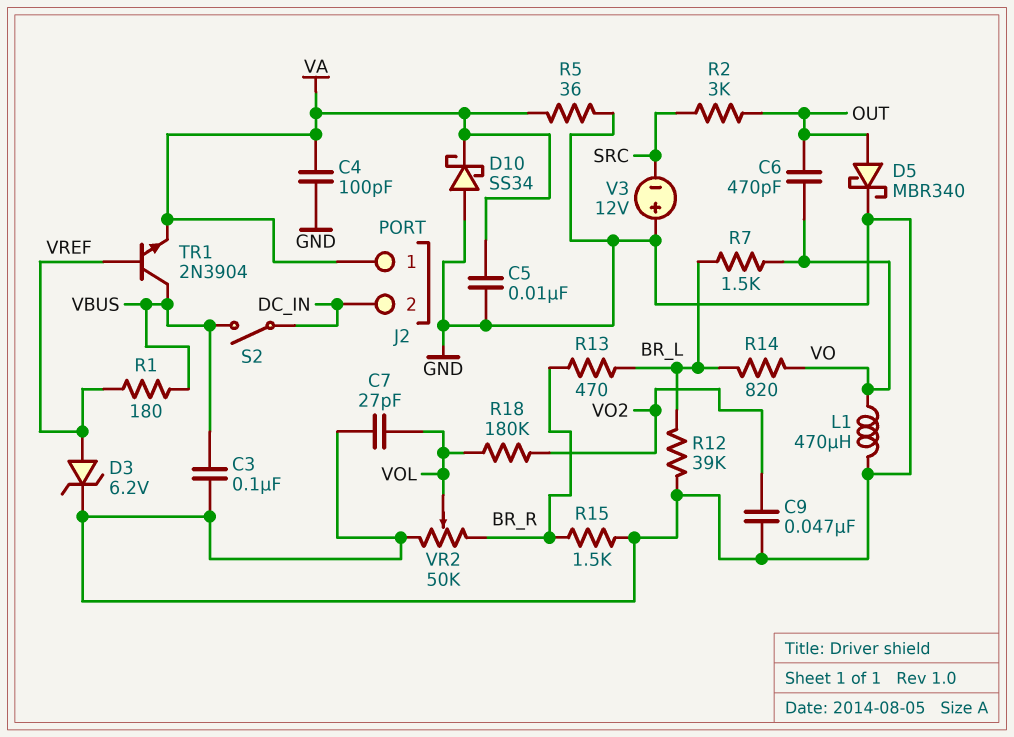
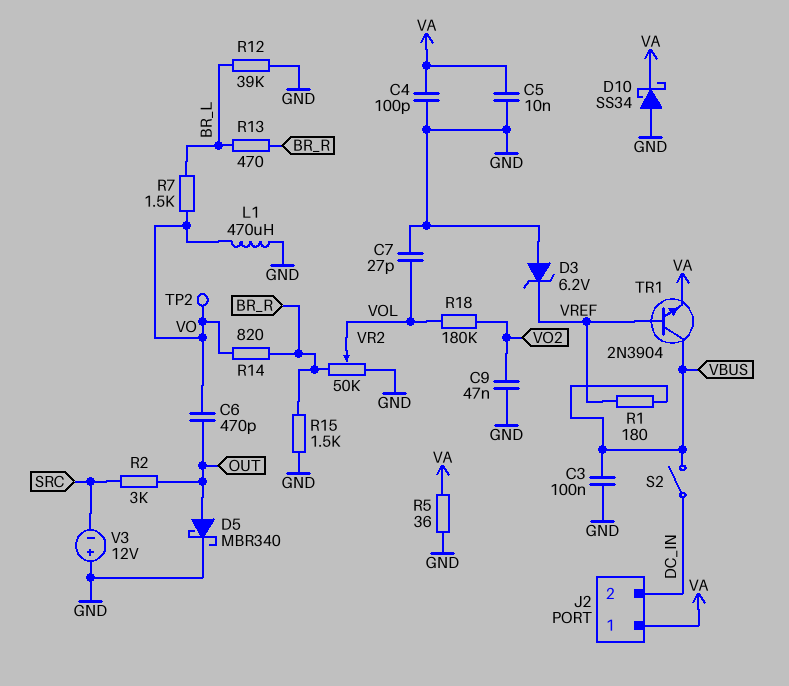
D3: zener 6.2V (A VREF, K GND) -> zener 6.2V (A GND, K VREF)
R14: 820 (BR_L, VO) -> 820 (BR_R, VO)
TP2: none -> test point (VO)

